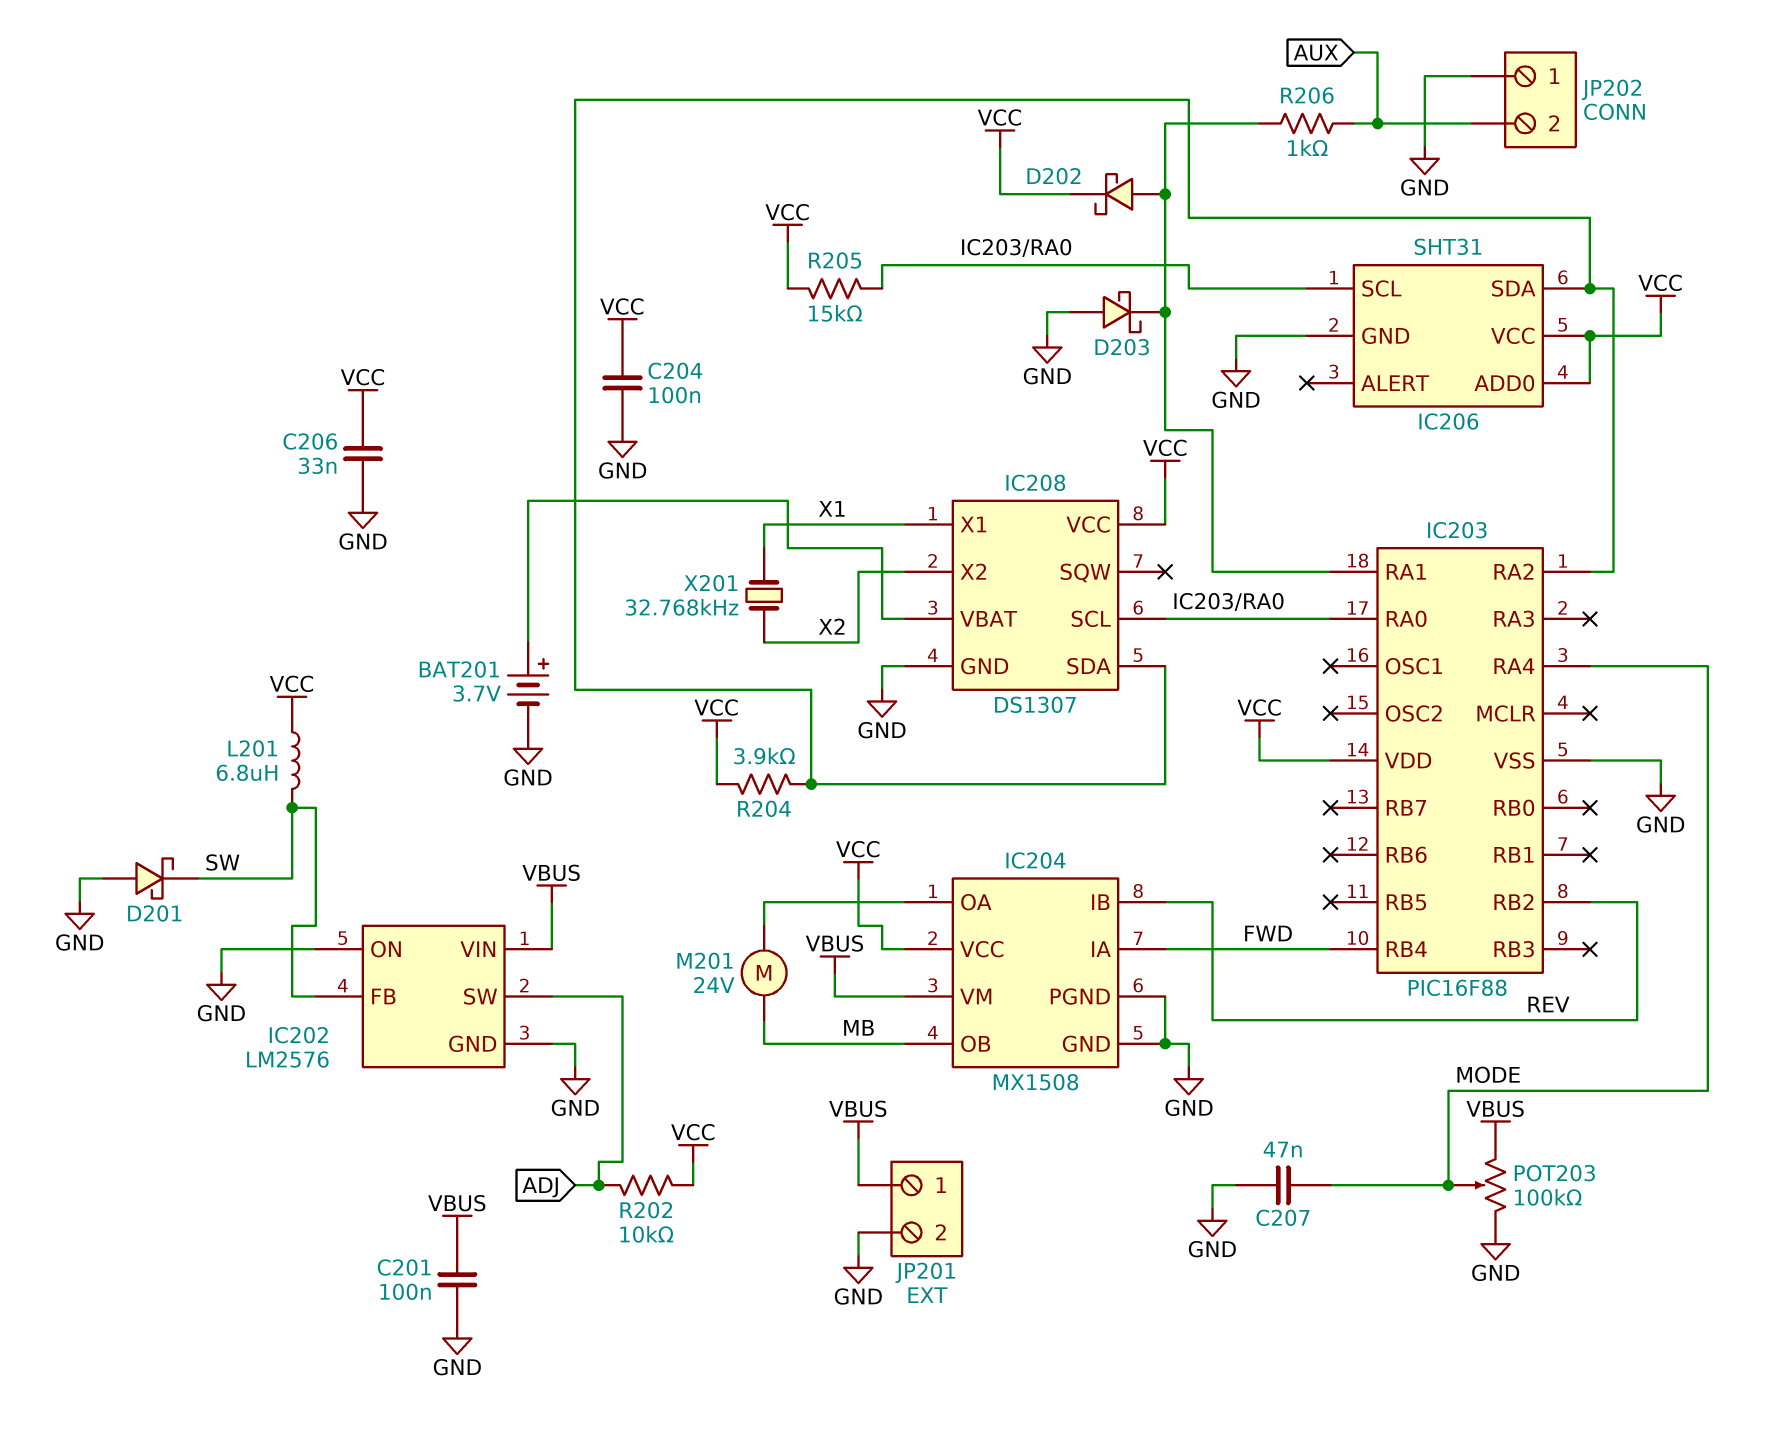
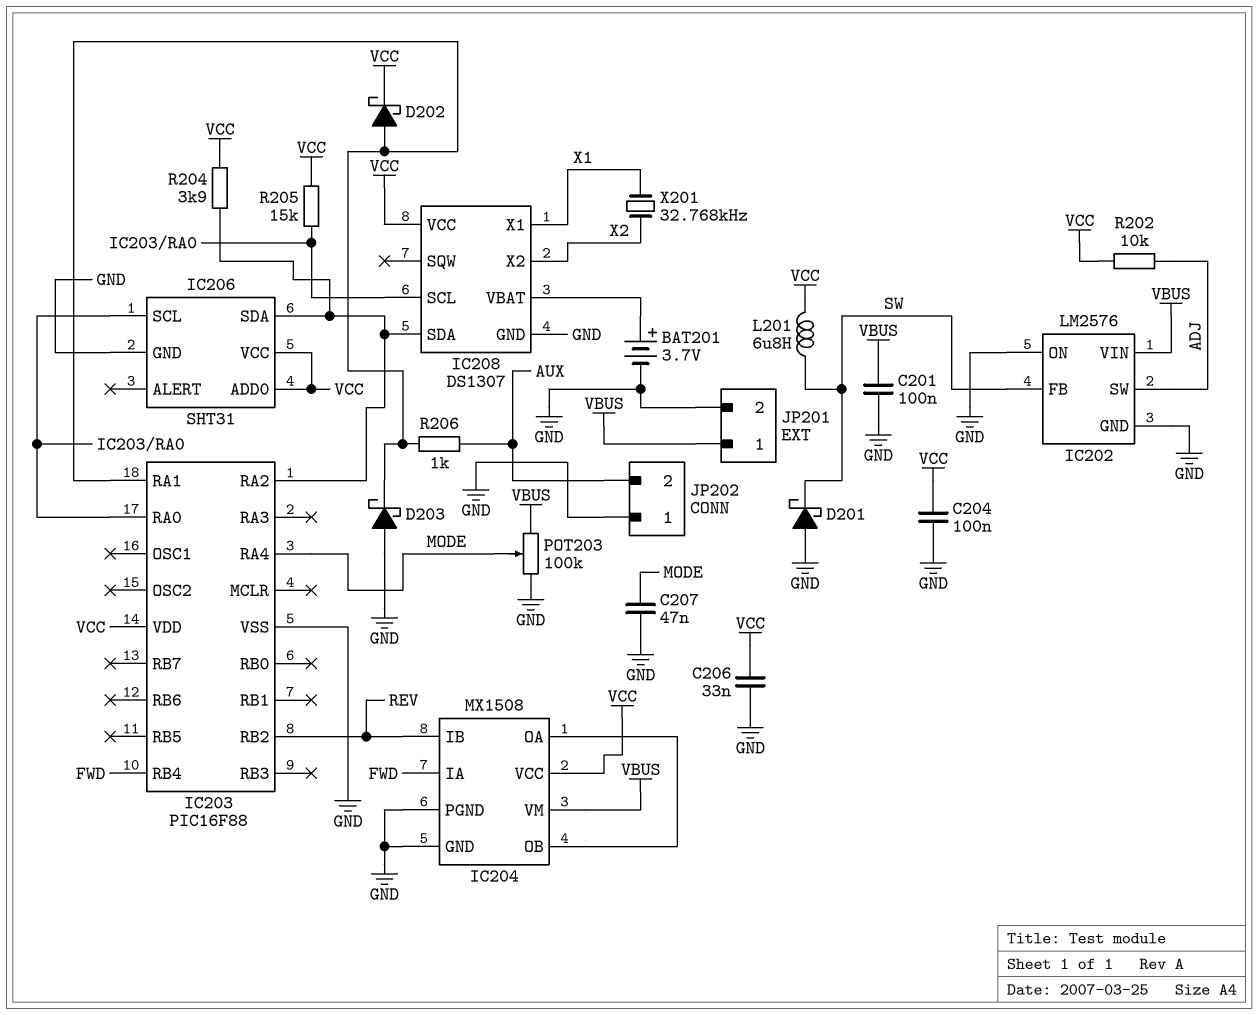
IC204 pin OB: MB -> IC204/OA
M201: motor 24V (IC204/OA, MB) -> none

